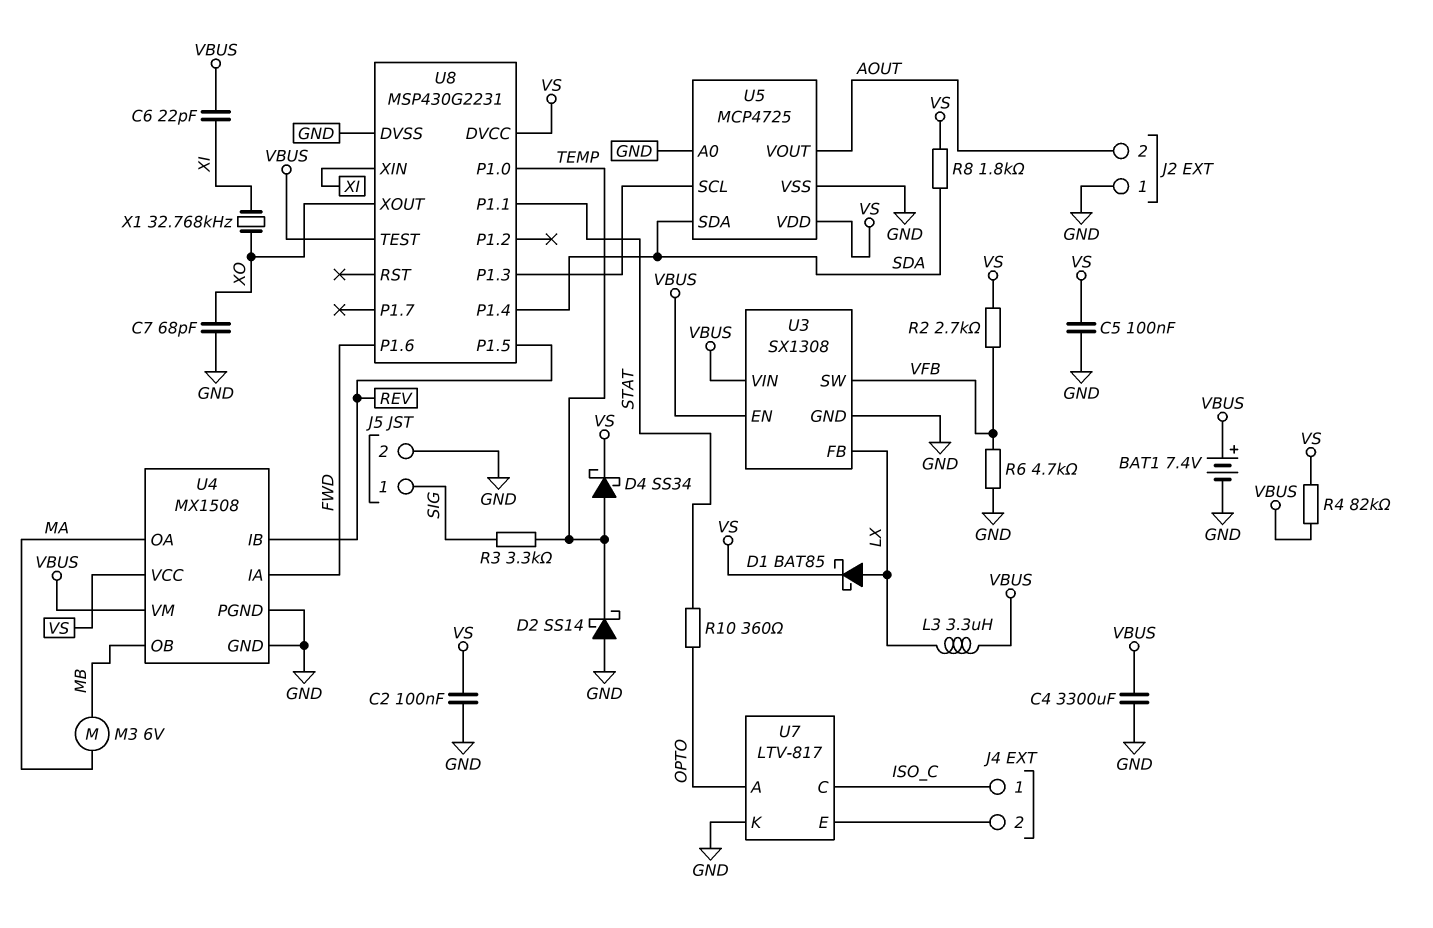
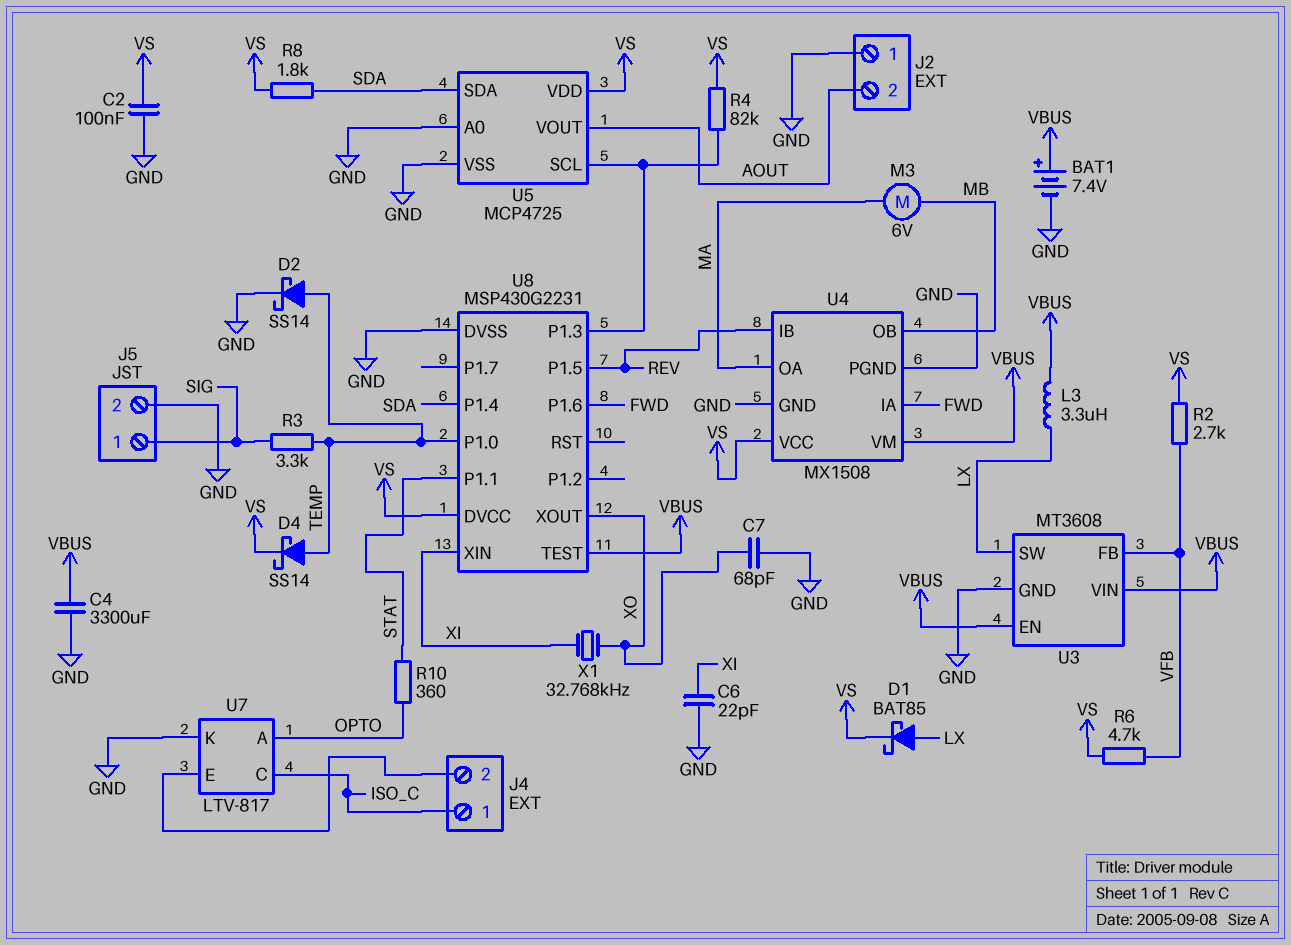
C5: 100nF (GND, VS) -> none
C6: 22pF (VBUS, XI) -> 22pF (GND, XI)
D2: schottky SS14 (A GND, K TEMP) -> schottky SS14 (A TEMP, K GND)
D4: schottky SS34 (A TEMP, K VS) -> schottky SS14 (A TEMP, K VS)
R4: 82k (VBUS, VS) -> 82k (U5/SCL, VS)
R6: 4.7k (GND, VFB) -> 4.7k (VFB, VS)
U3: SX1308 -> MT3608
U3 pin FB: LX -> VFB
U3 pin SW: VFB -> LX

